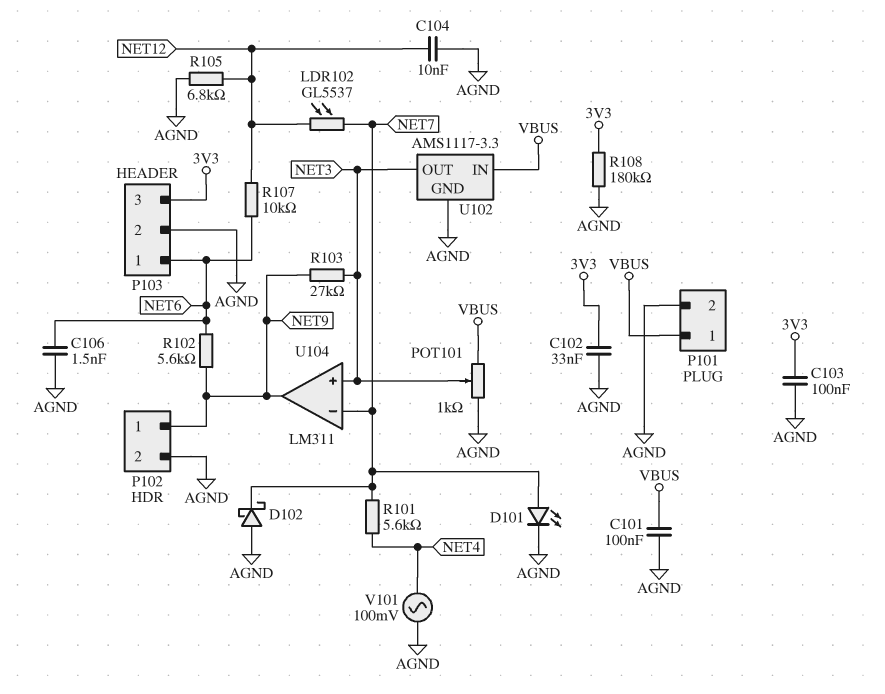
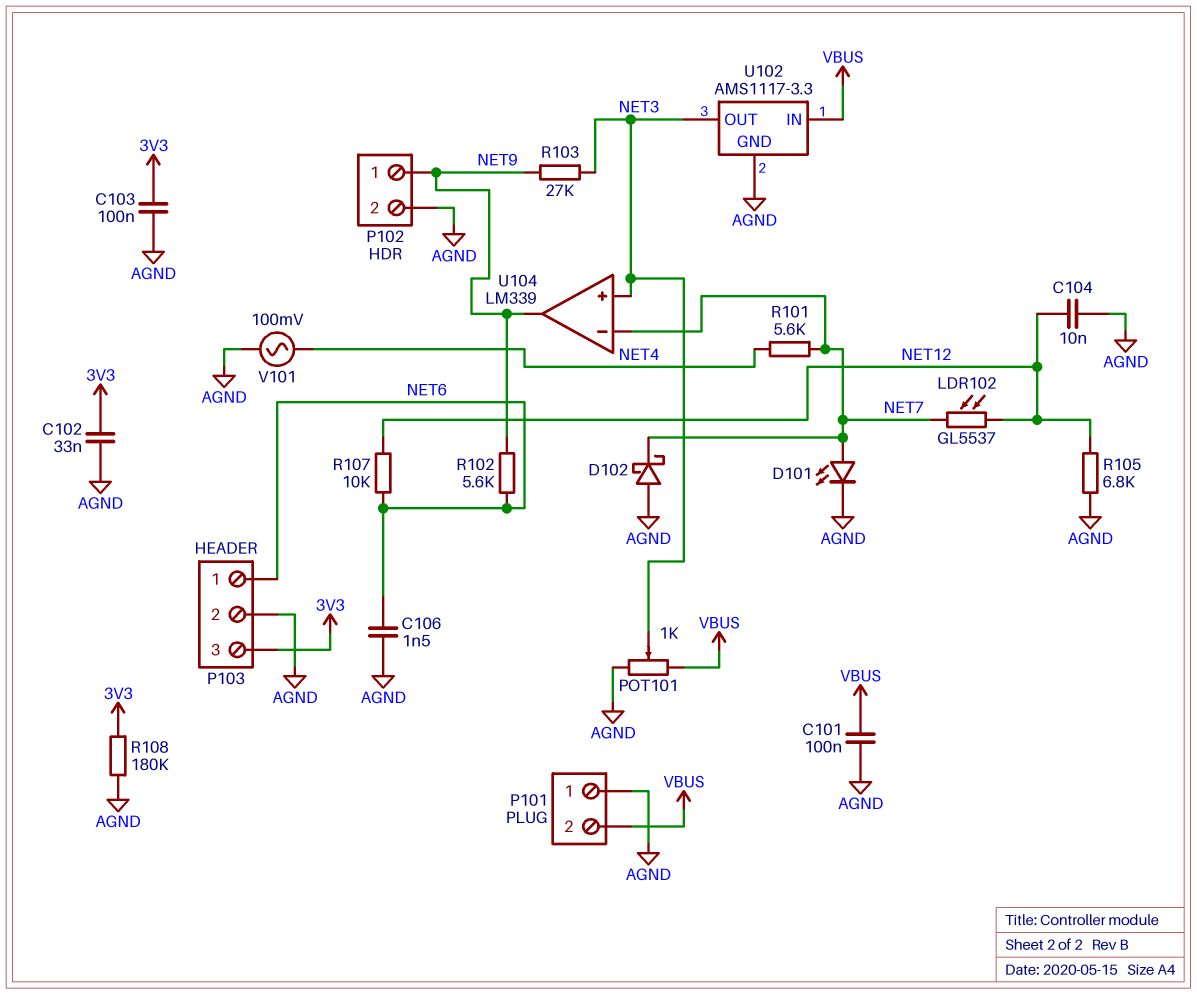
P101 pin 1: VBUS -> AGND
P101 pin 2: AGND -> VBUS
U104: LM311 -> LM339

